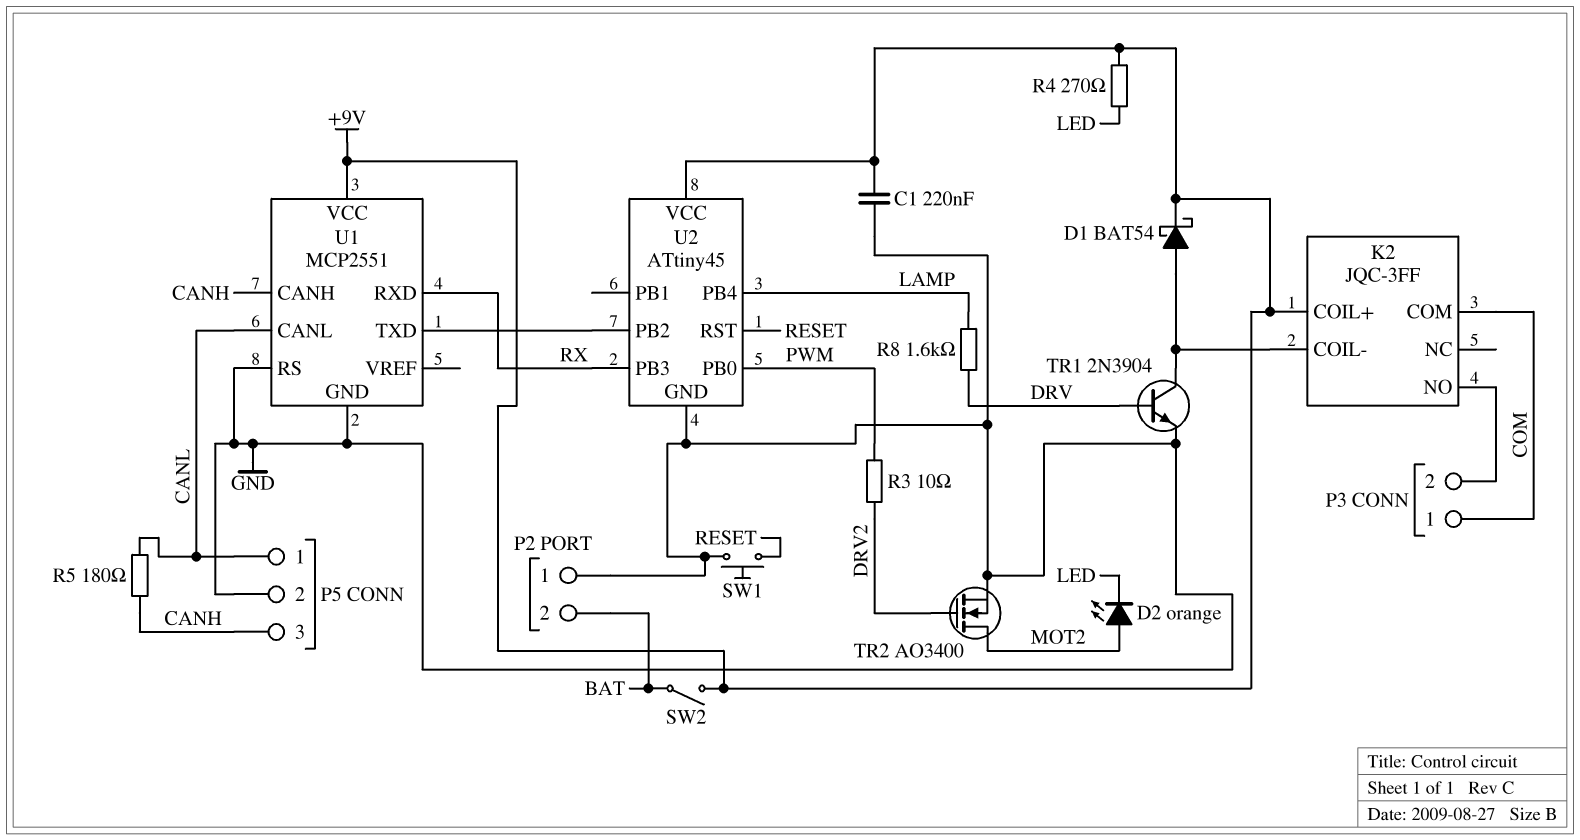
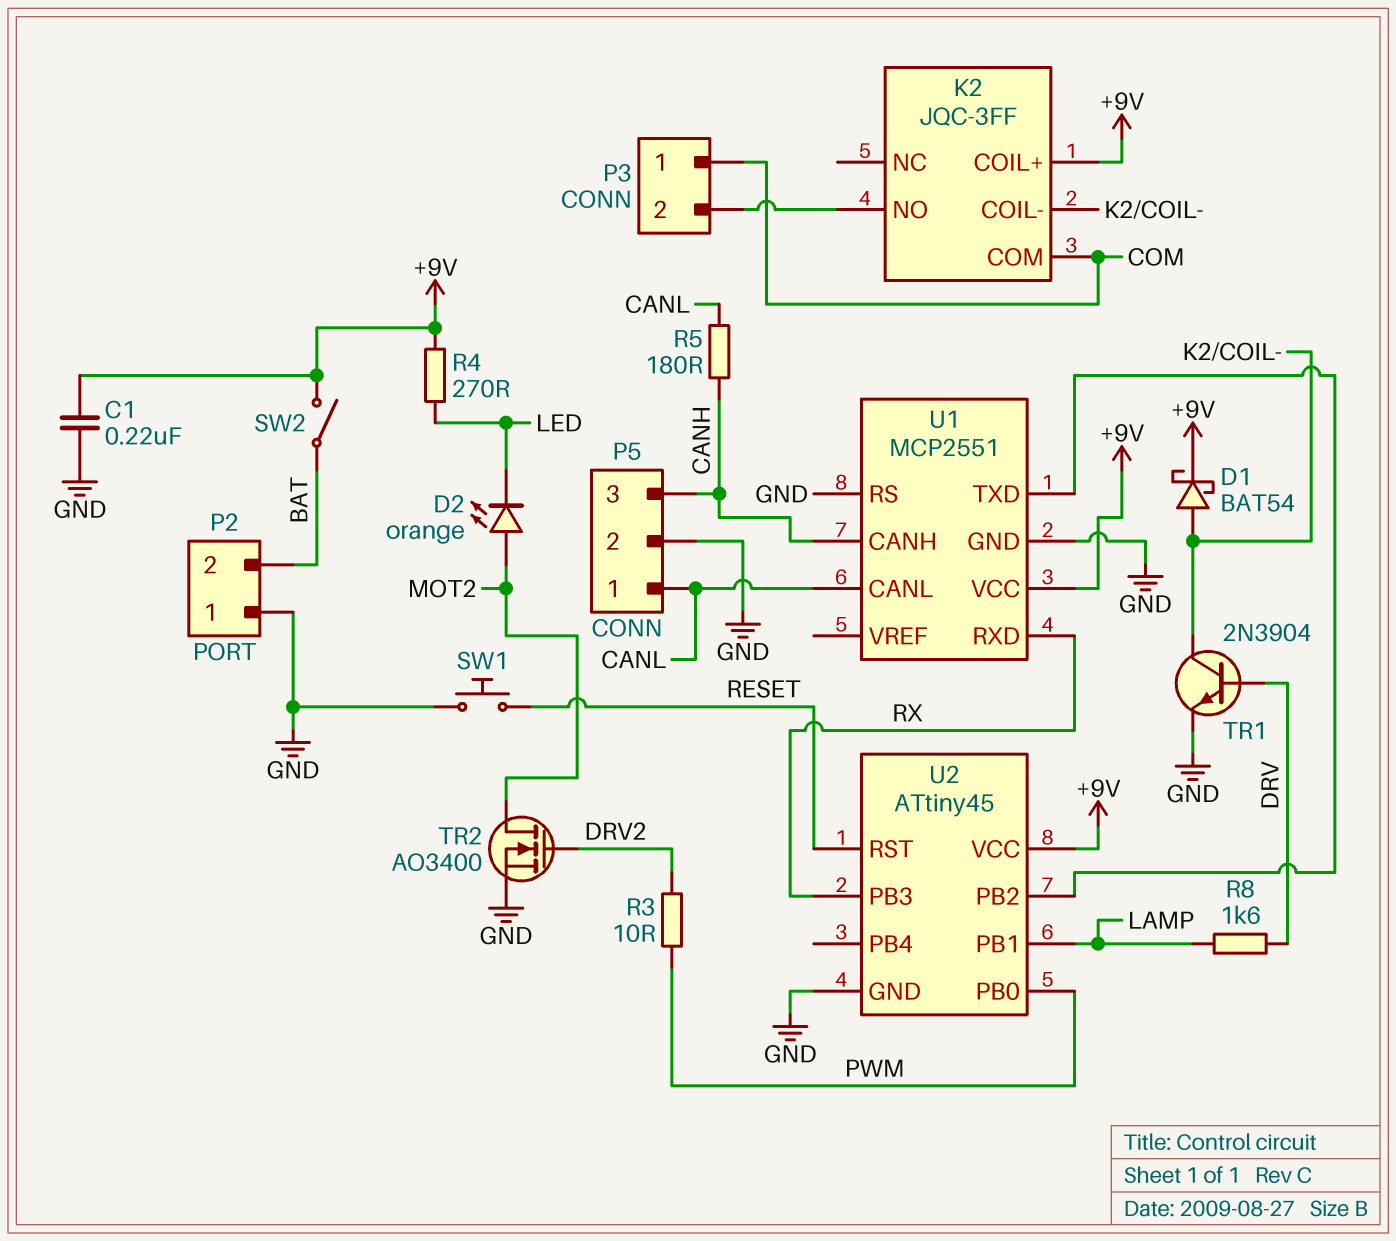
U2 pin PB1: none -> LAMP
U2 pin PB4: LAMP -> none

